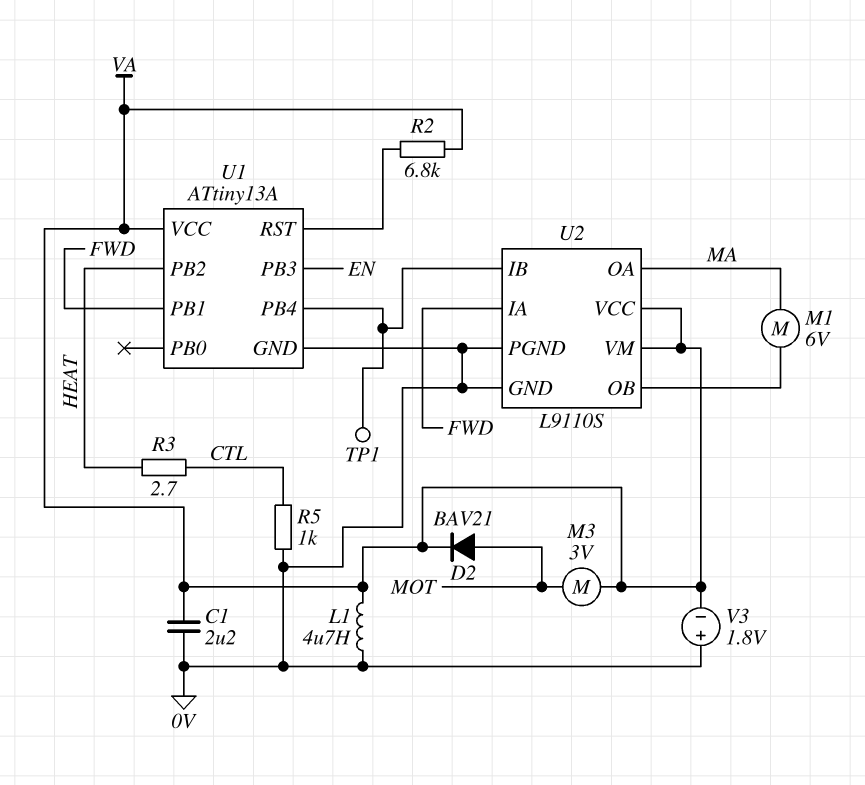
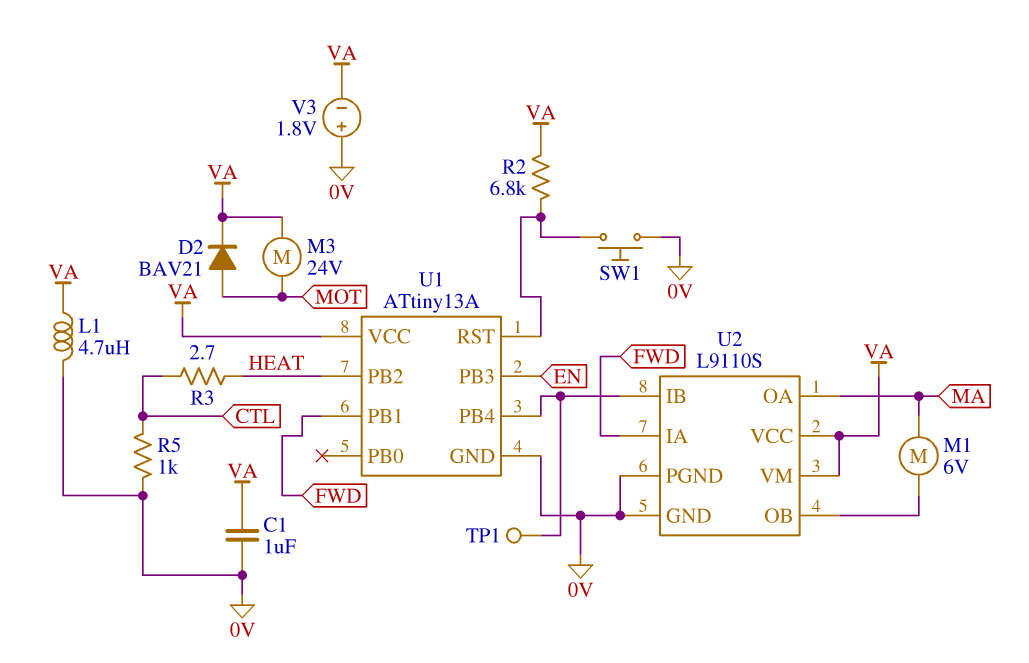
C1: 2.2uF (0V, VA) -> 1uF (0V, VA)
M3: motor 3V (MOT, VA) -> motor 24V (MOT, VA)
SW1: none -> button (0V, U1/RST)

